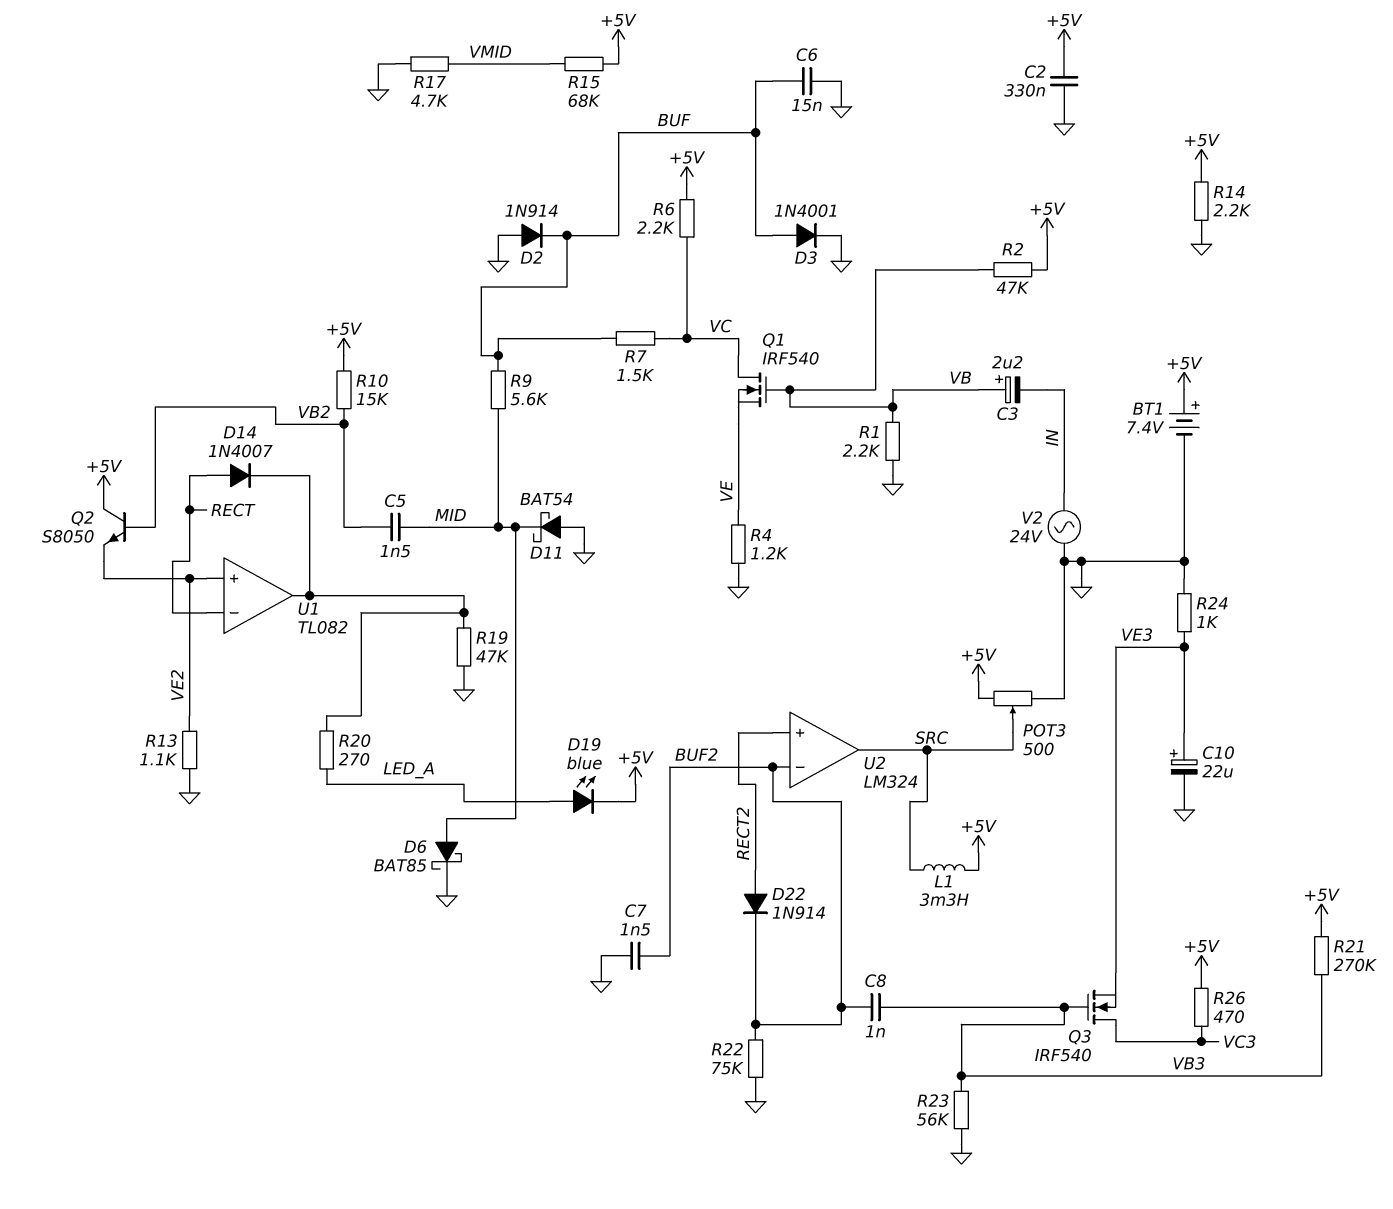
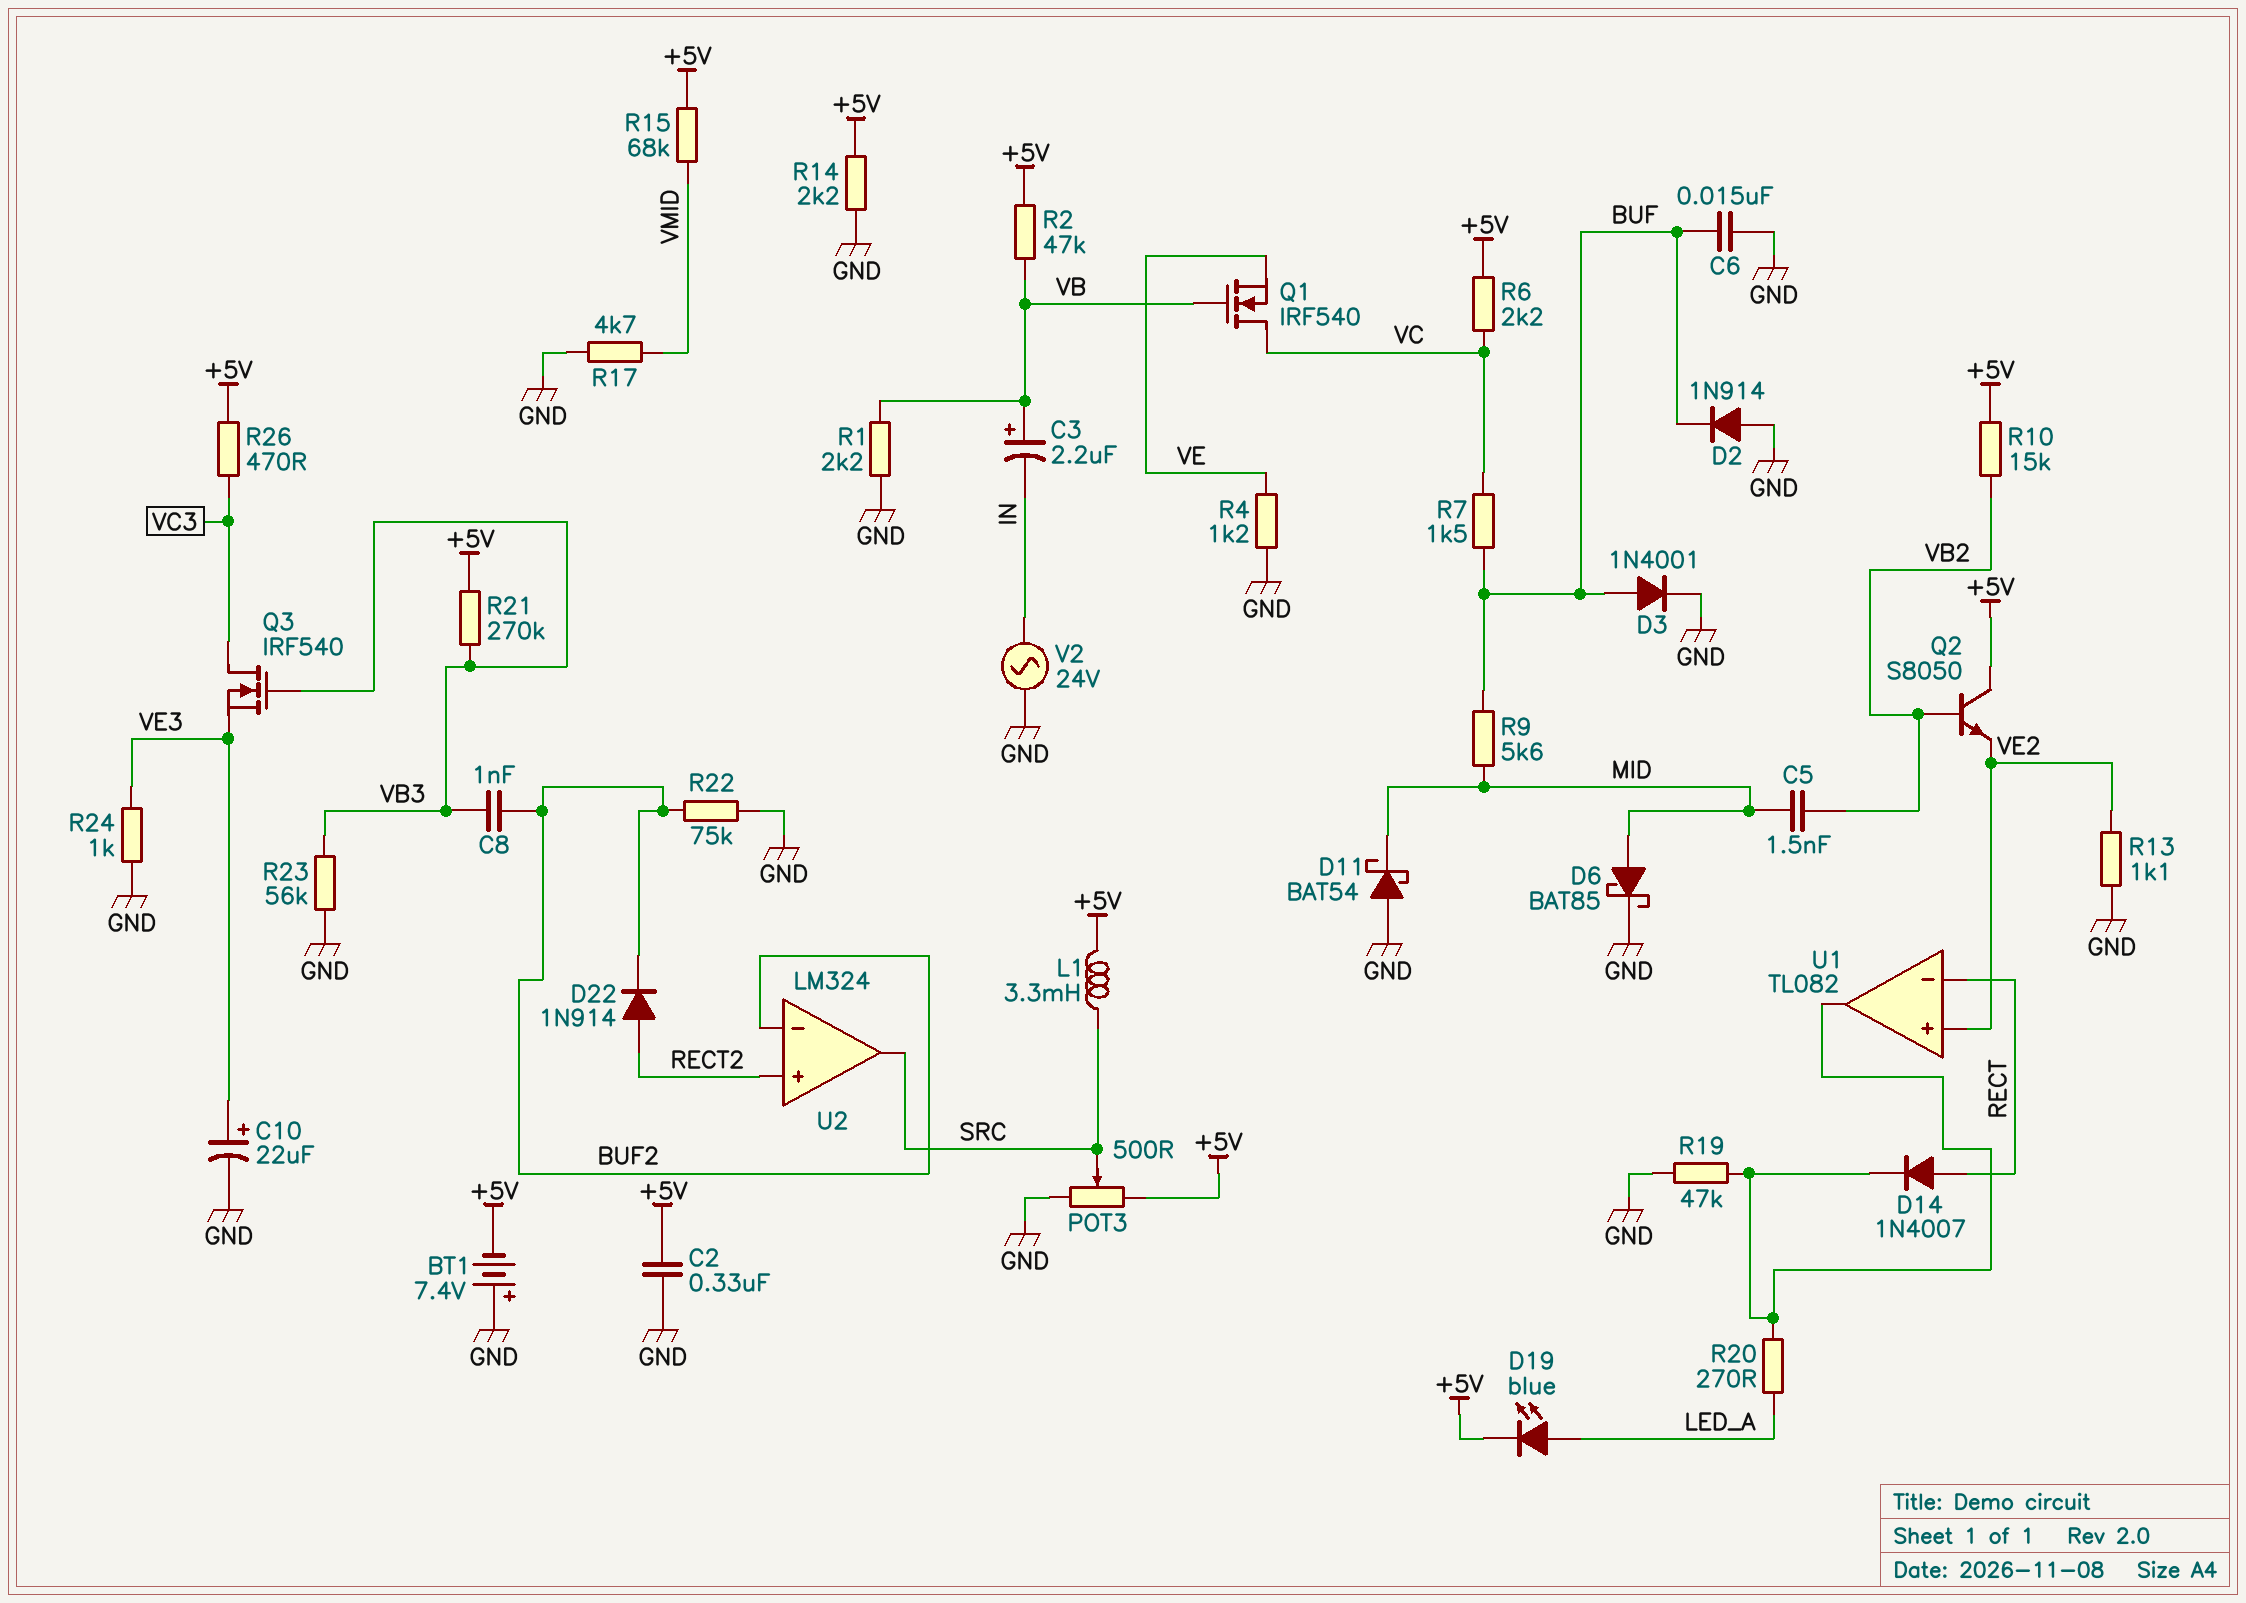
BT1: 7.4V (plus +5V, minus GND) -> 7.4V (plus GND, minus +5V)
C7: 1.5nF (BUF2, GND) -> none

